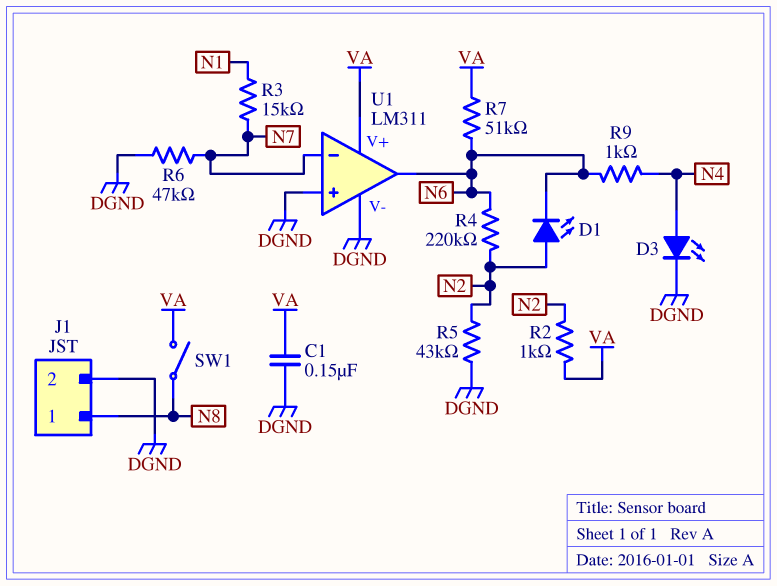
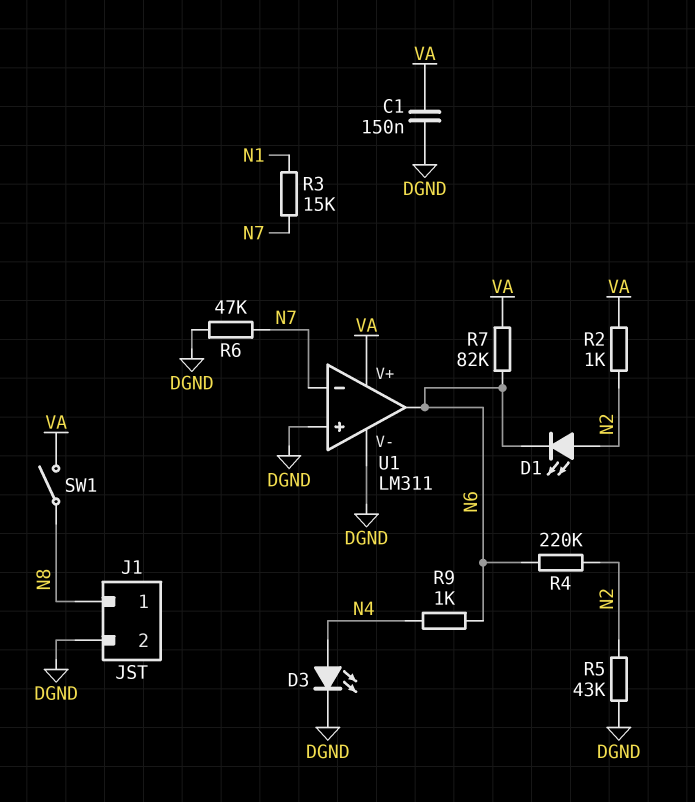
R7: 51k (N6, VA) -> 82k (N6, VA)

